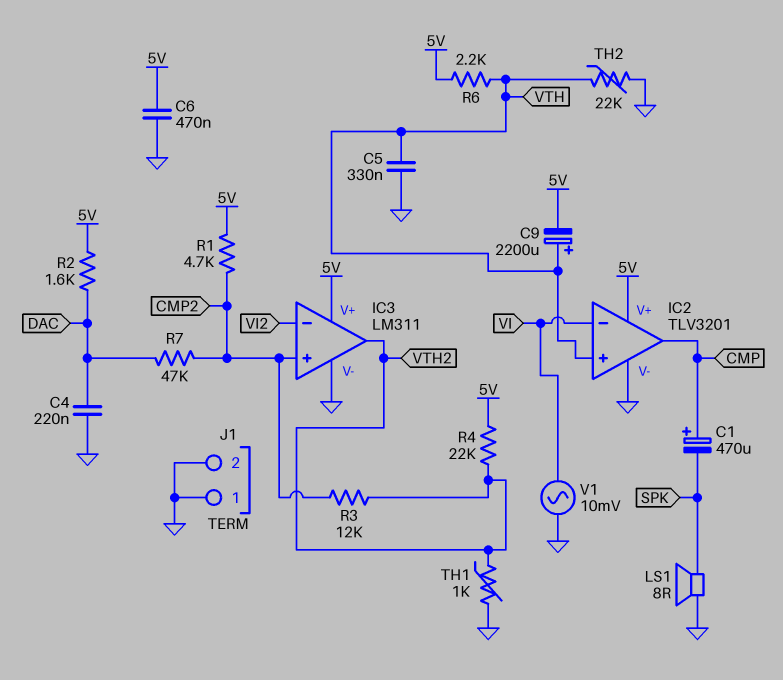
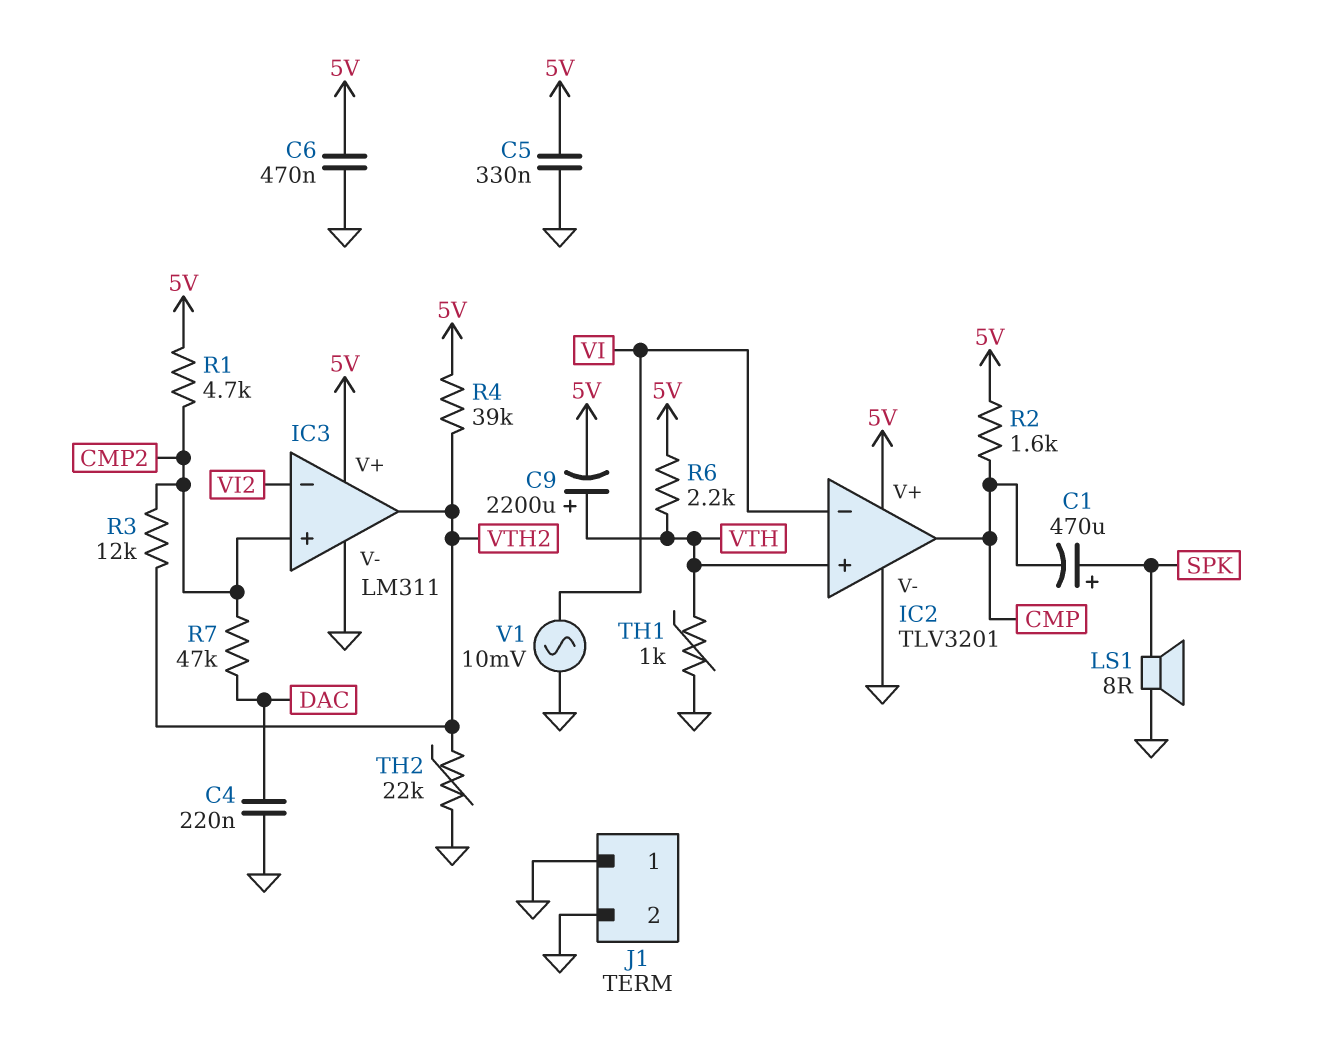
C1: 470uF (plus CMP, minus SPK) -> 470uF (plus SPK, minus CMP)
C5: 330nF (GND, VTH) -> 330nF (5V, GND)
R2: 1.6k (5V, DAC) -> 1.6k (5V, CMP)
R4: 22k (5V, VTH2) -> 39k (5V, VTH2)
TH1: 1k (GND, VTH2) -> 1k (GND, VTH)
TH2: 22k (GND, VTH) -> 22k (GND, VTH2)

